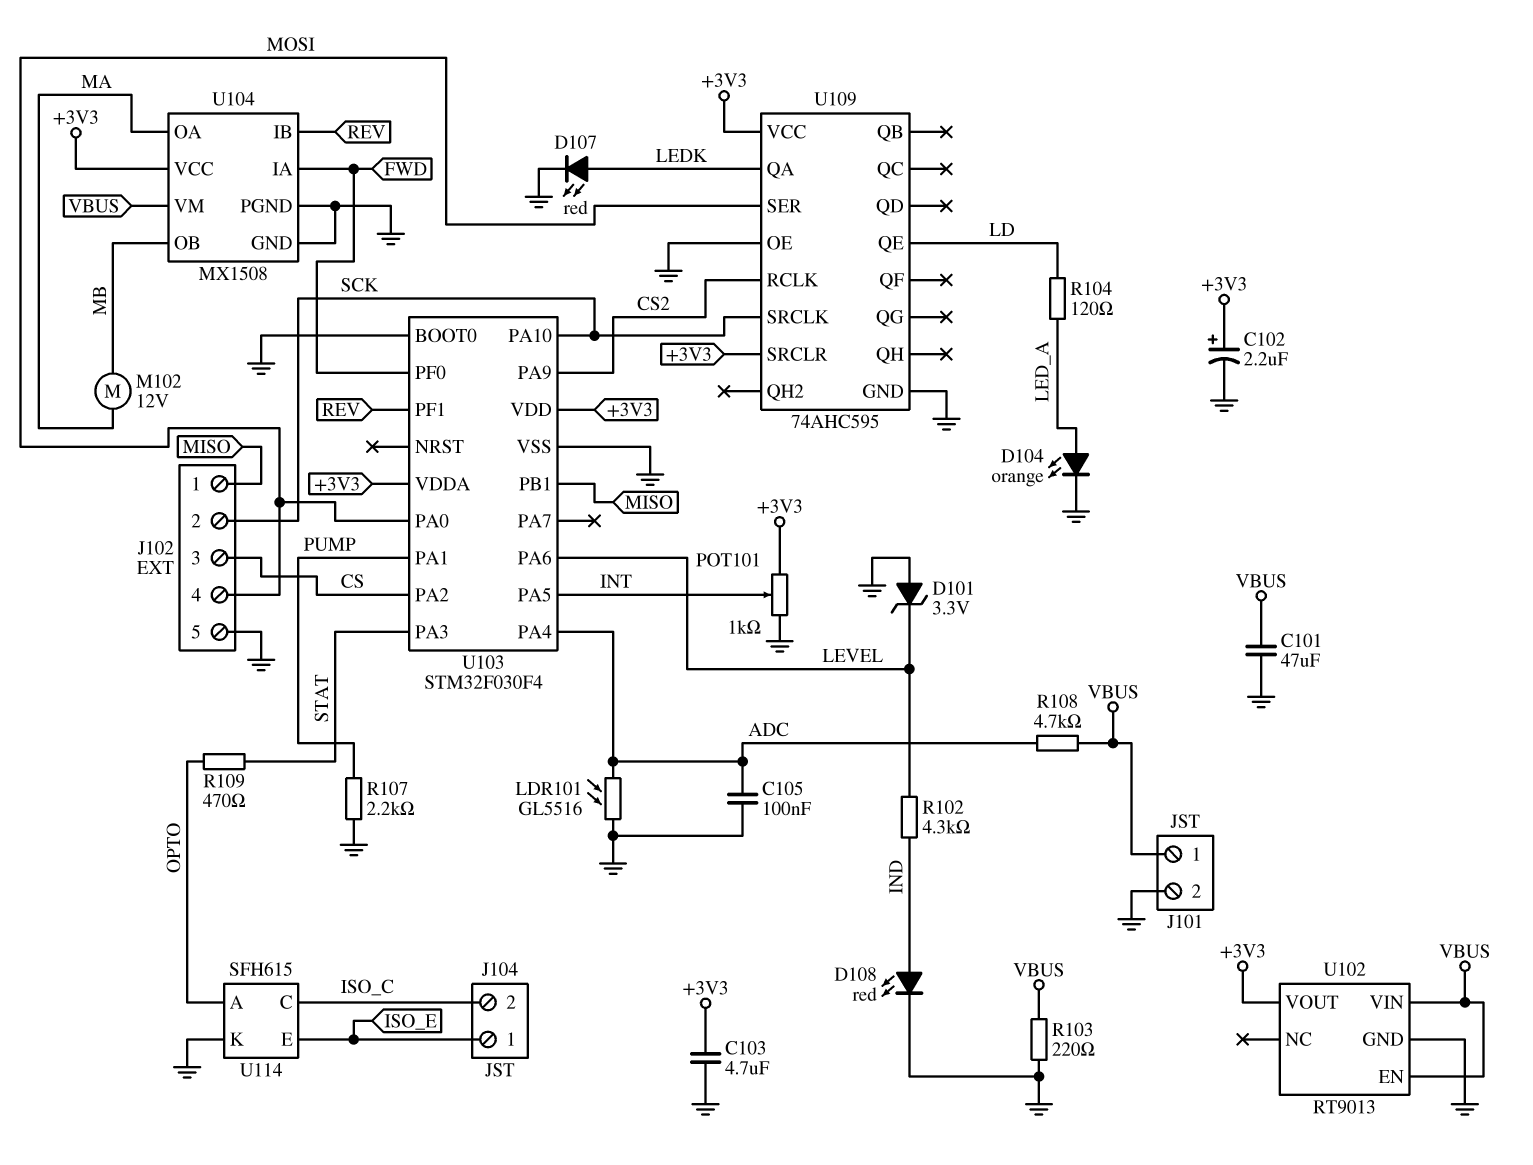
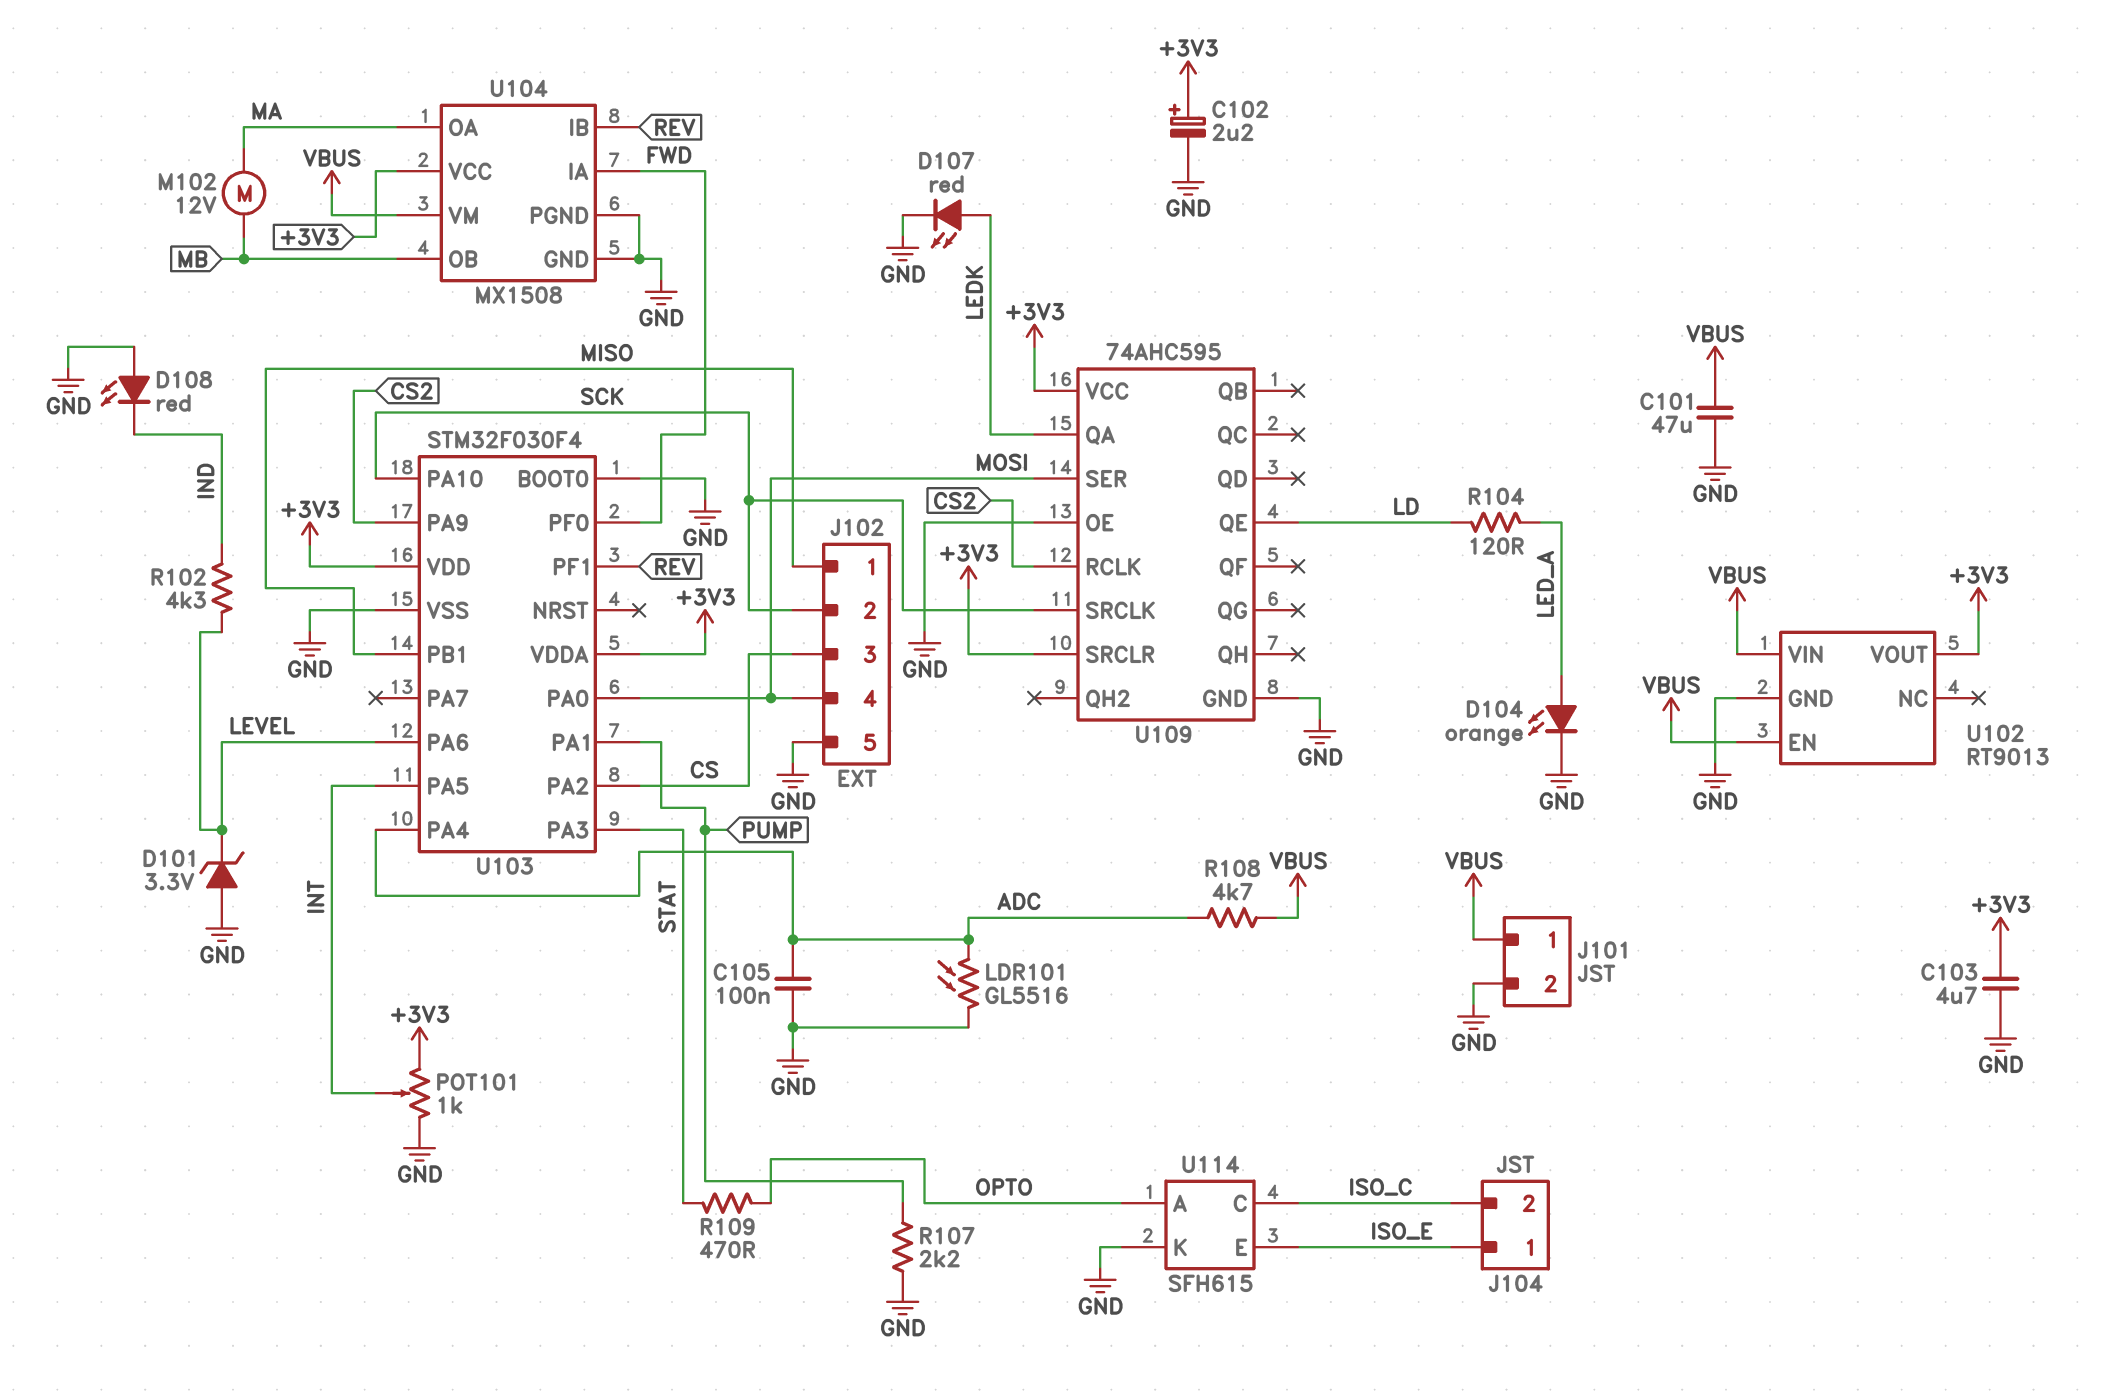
D108: LED red (A IND, K GND) -> LED red (A GND, K IND)
R103: 220 (GND, VBUS) -> none

